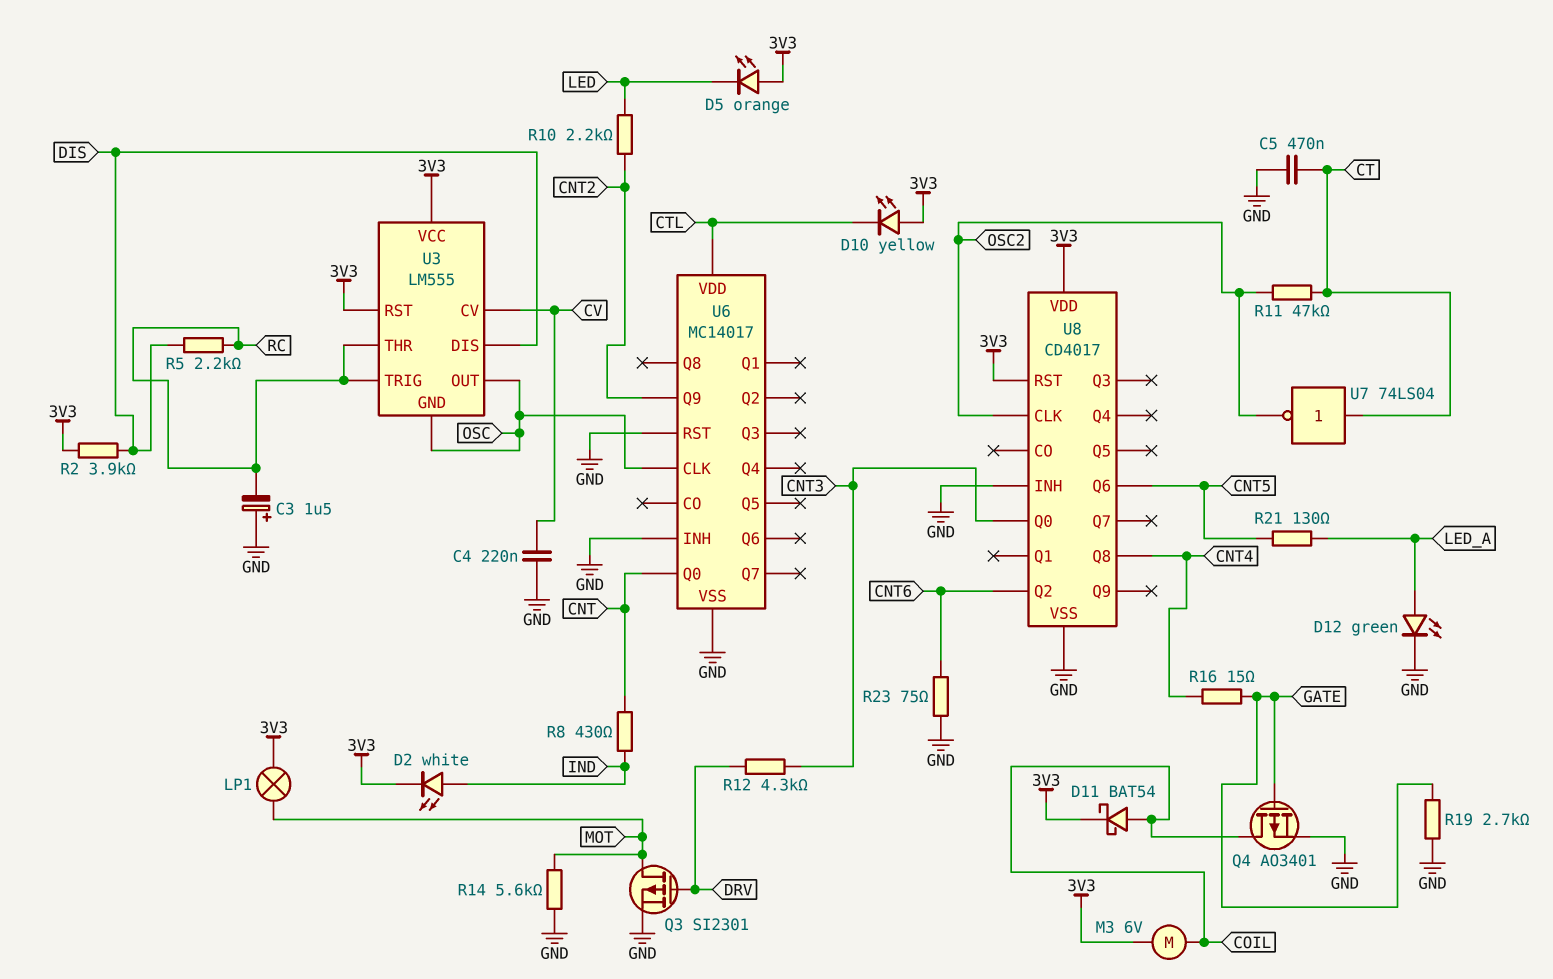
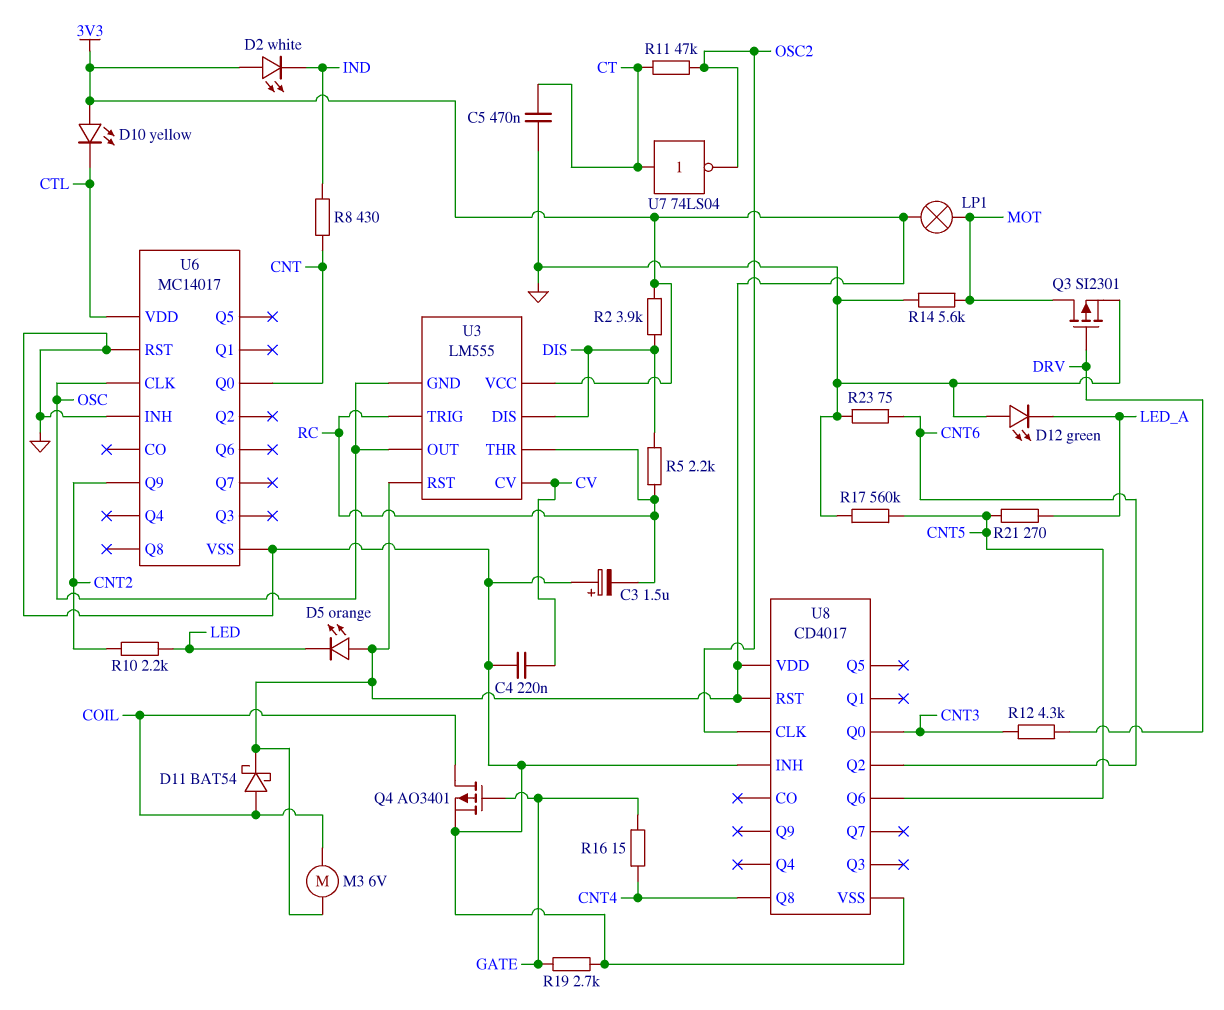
D2: LED white (A IND, K 3V3) -> LED white (A 3V3, K IND)
D12: LED green (A LED_A, K GND) -> LED green (A GND, K LED_A)
R17: none -> 560k (CNT5, GND)
R21: 130 (CNT5, LED_A) -> 270 (CNT5, LED_A)

